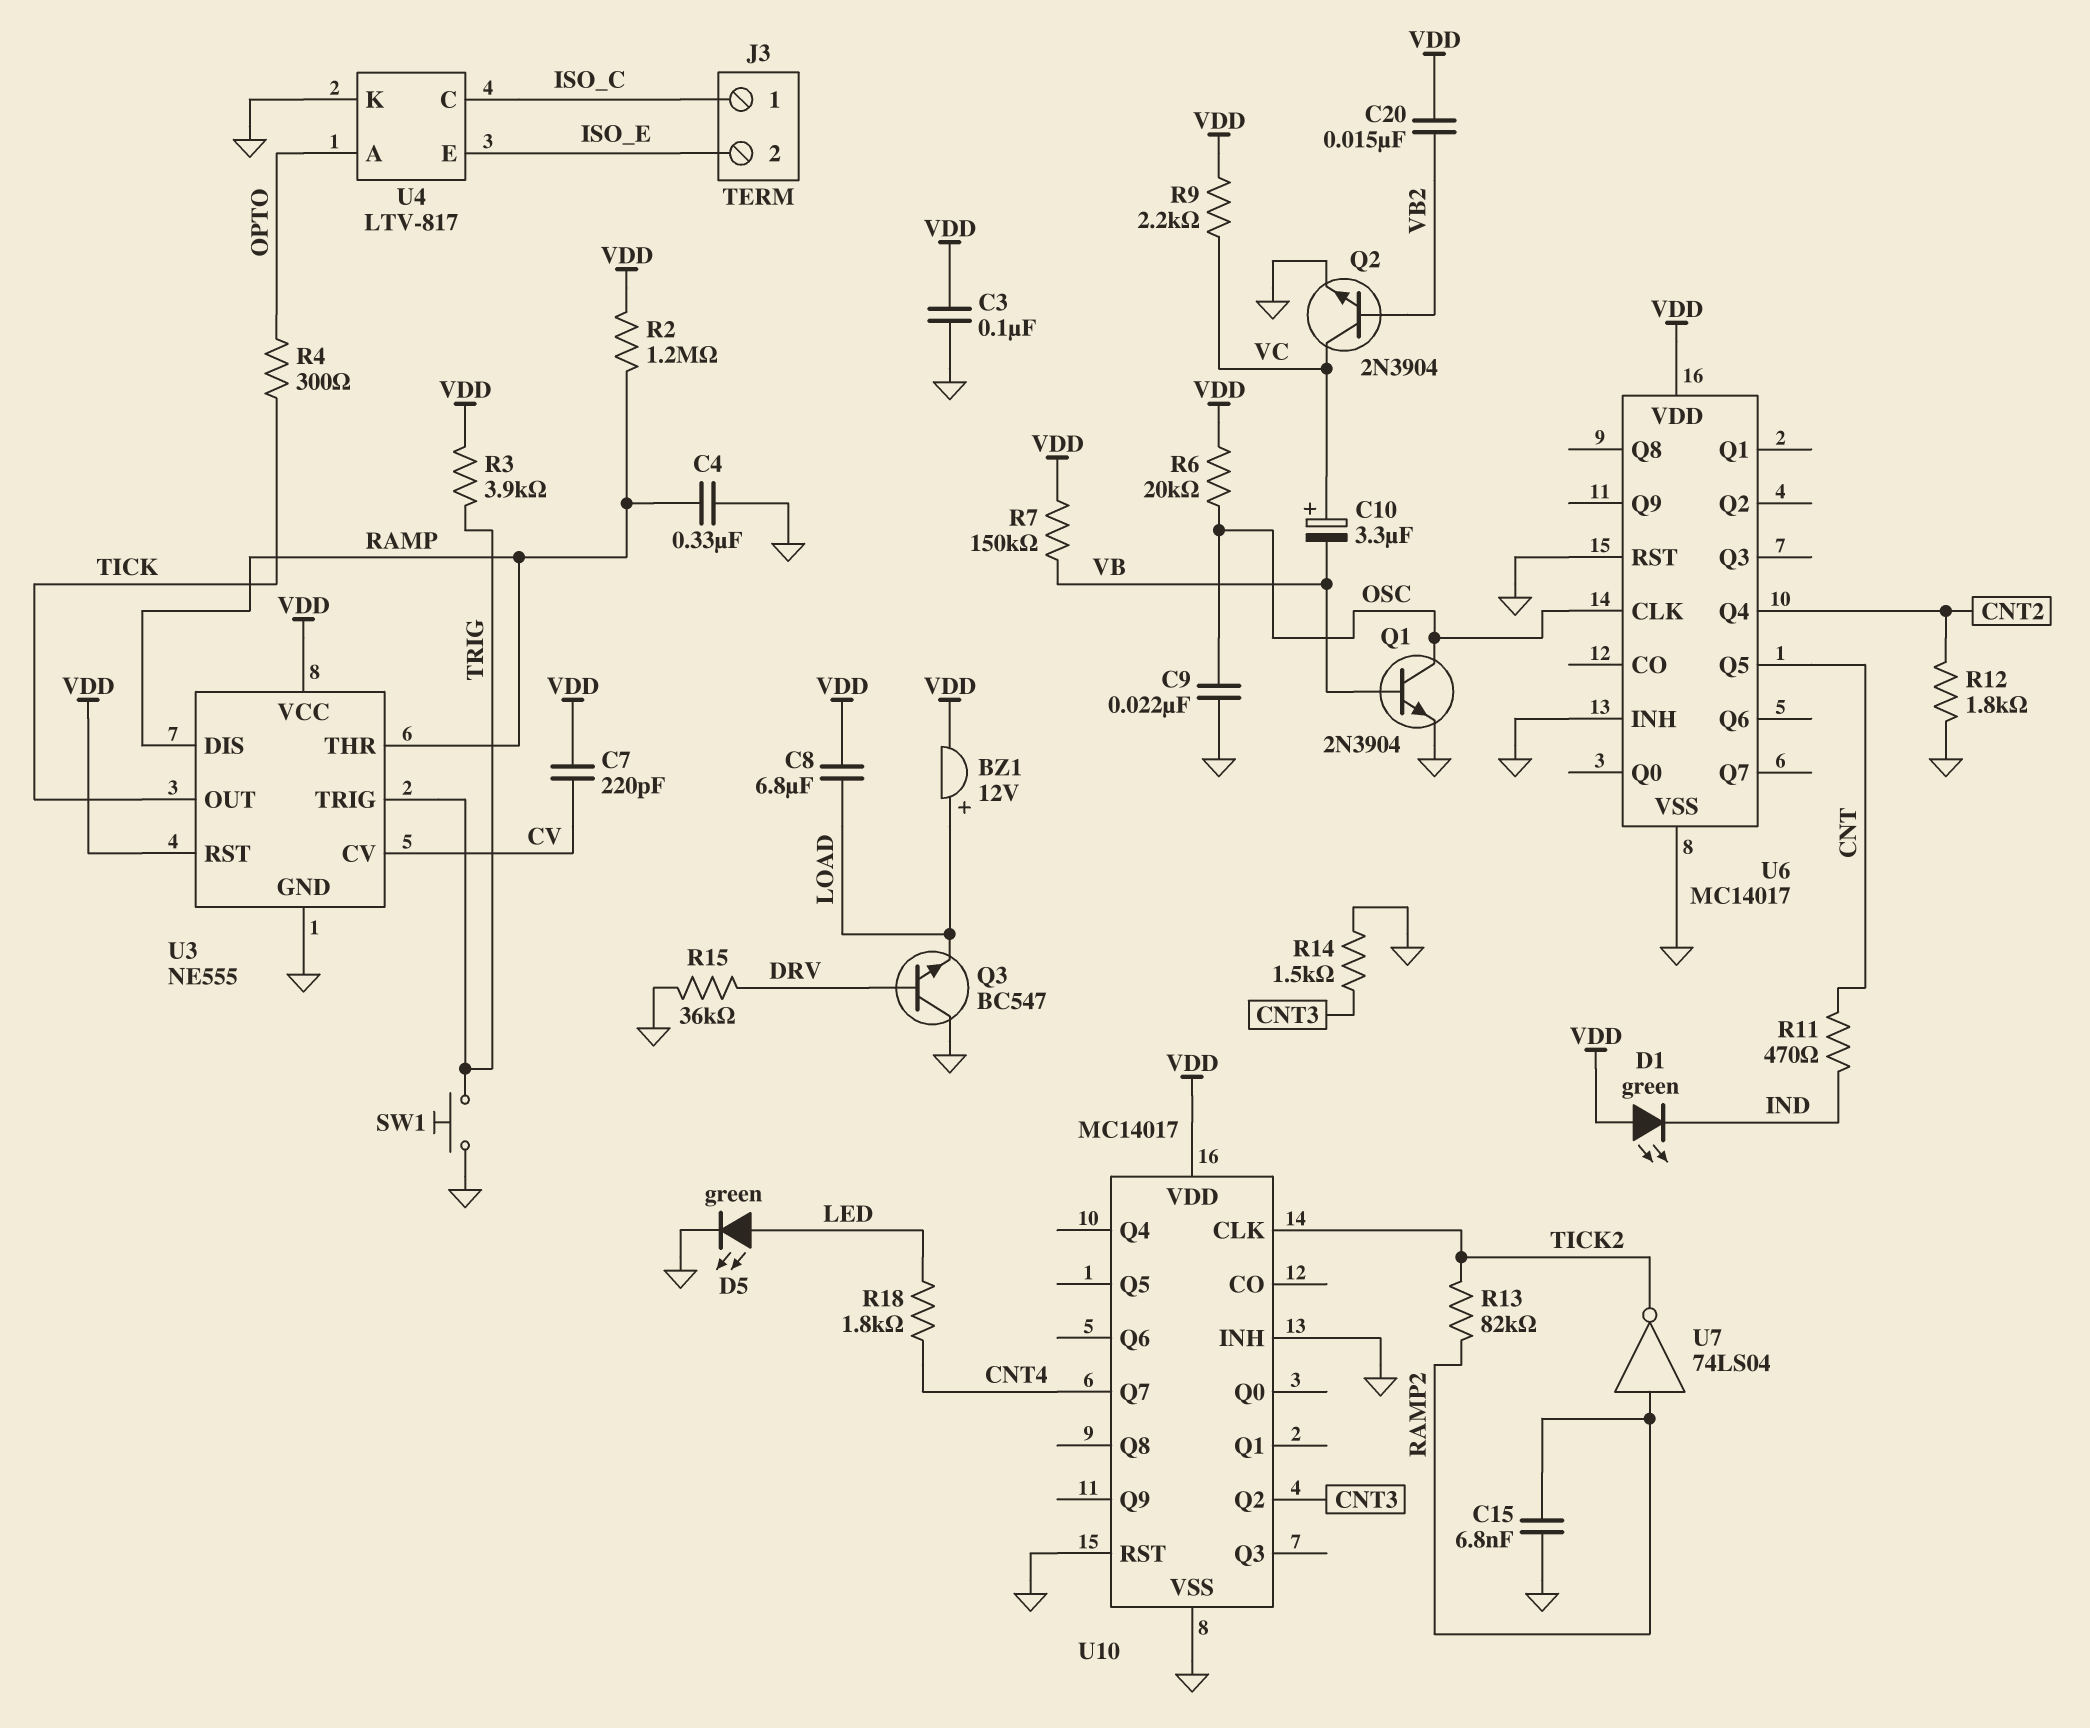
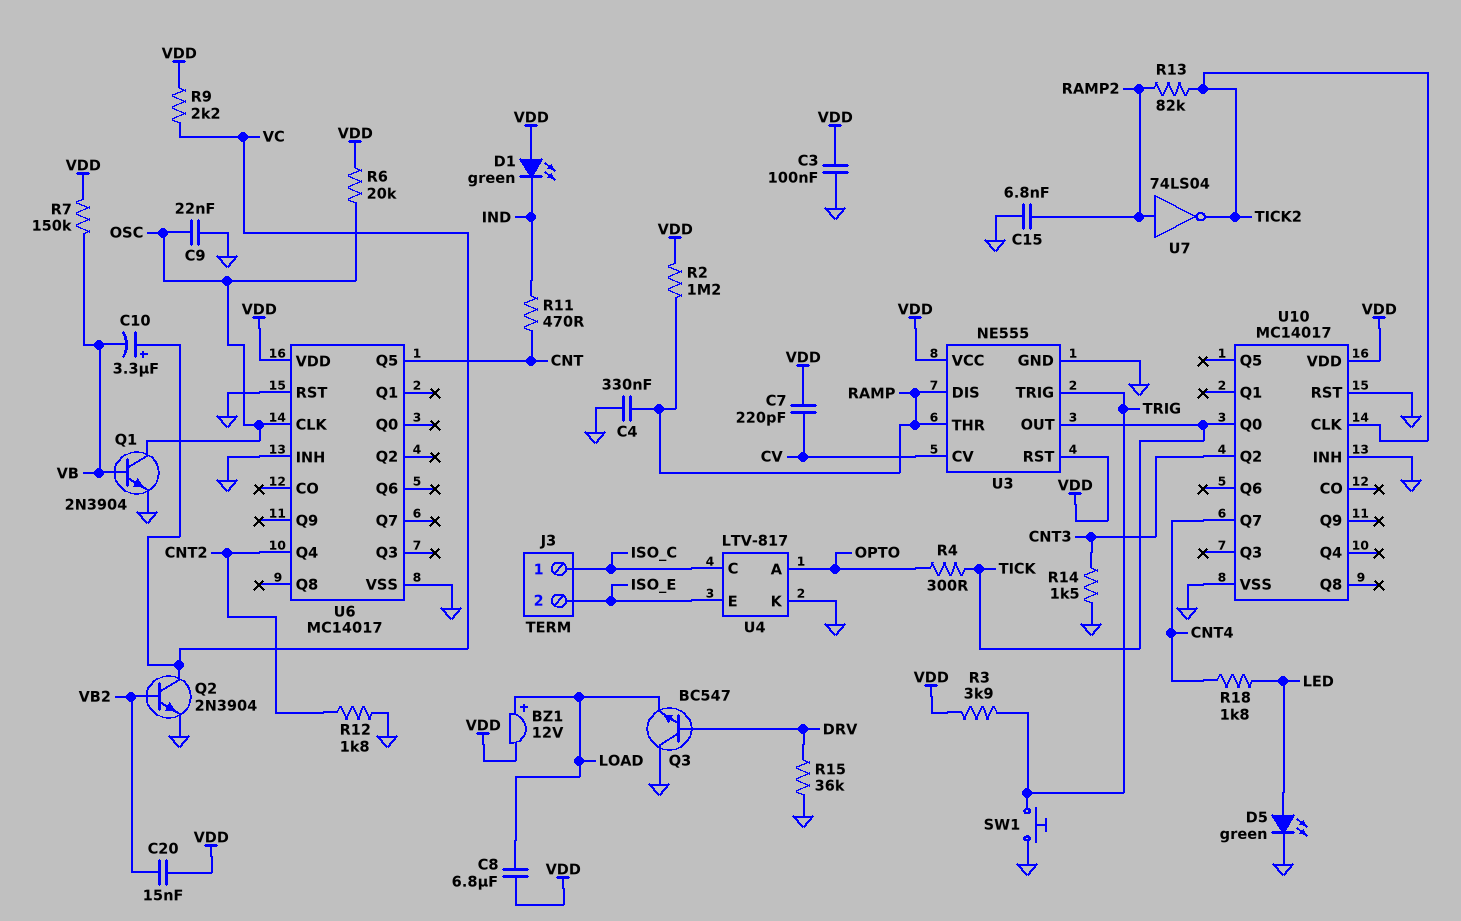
U10 pin Q0: none -> TICK

